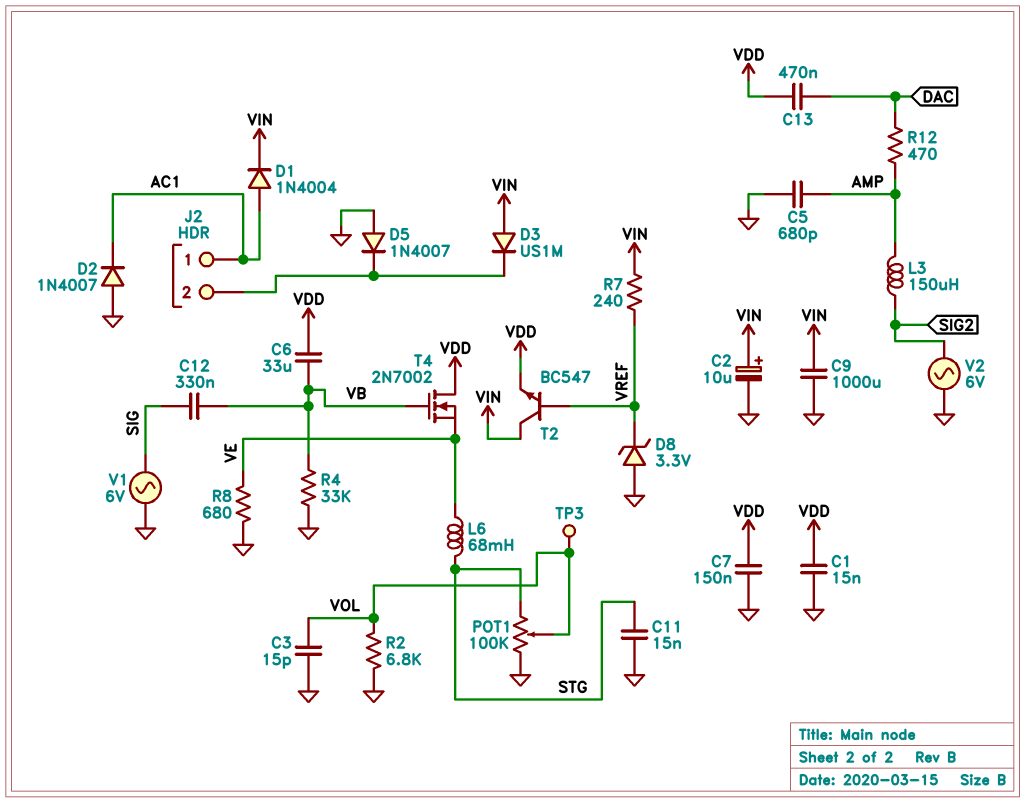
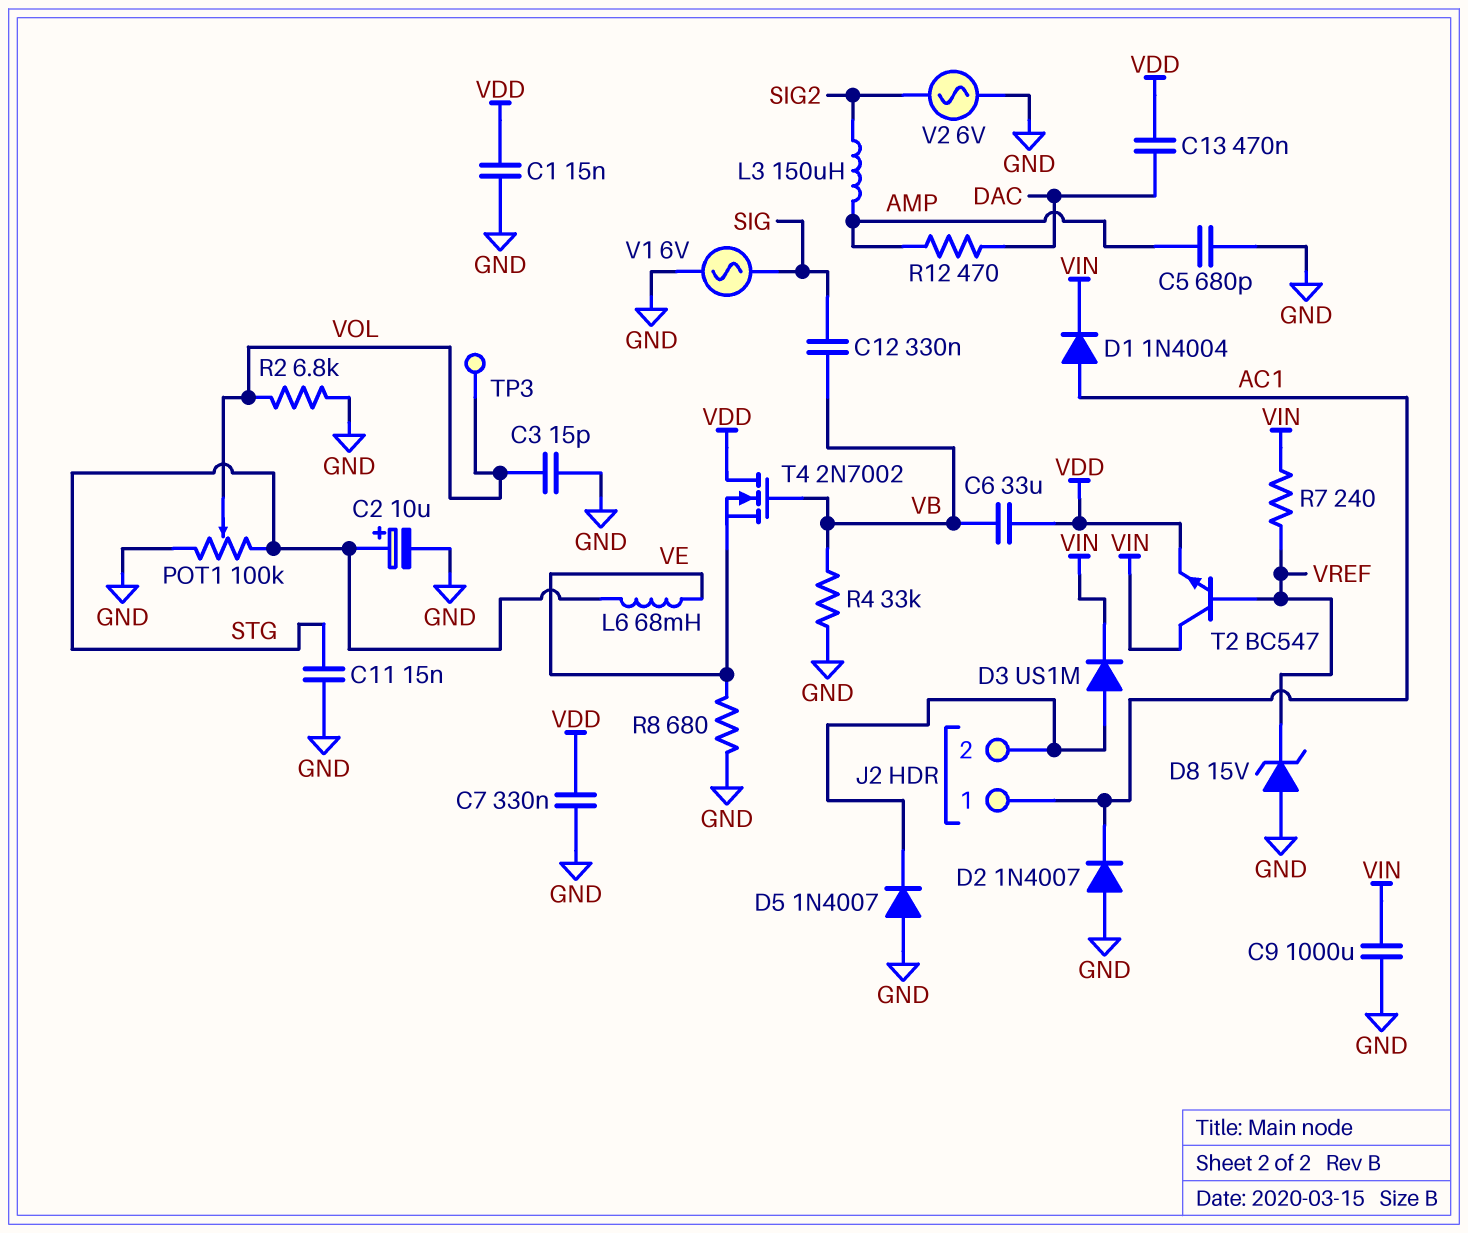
C2: 10uF (plus VIN, minus GND) -> 10uF (plus STG, minus GND)
C7: 150nF (GND, VDD) -> 330nF (GND, VDD)
D3: diode US1M (A VIN, K J2/2) -> diode US1M (A J2/2, K VIN)
D8: zener 3.3V (A GND, K VREF) -> zener 15V (A GND, K VREF)

